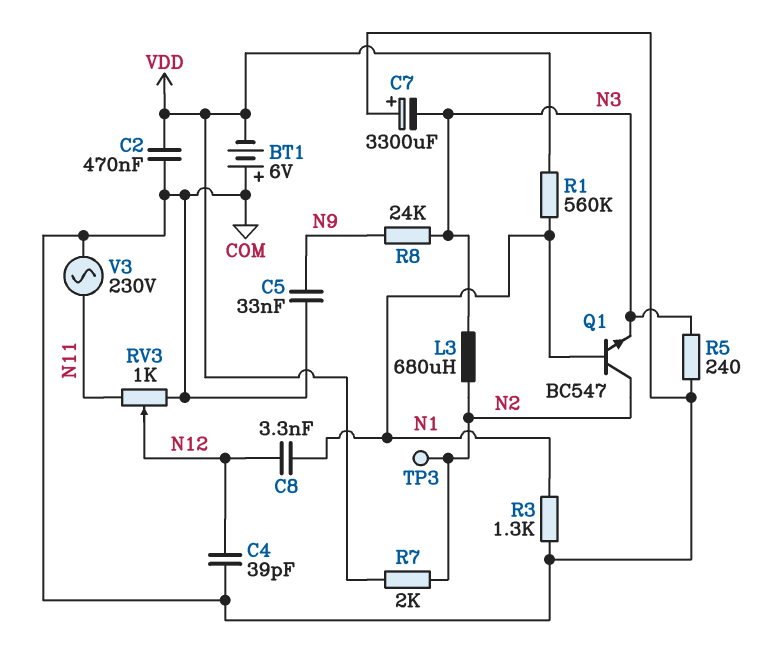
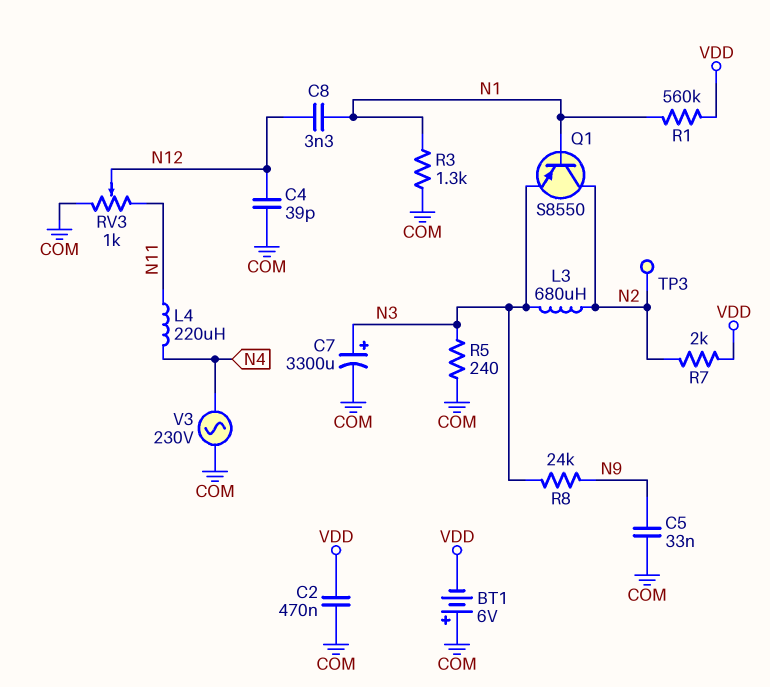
C7: 3300uF (plus COM, minus N3) -> 3300uF (plus N3, minus COM)
L4: none -> 220uH (N4, N11)
Q1: NPN BC547 (B N1, C N2, E N3) -> PNP S8550 (B N1, C N2, E N3)
V3: AC 230V (COM, N11) -> AC 230V (COM, N4)

